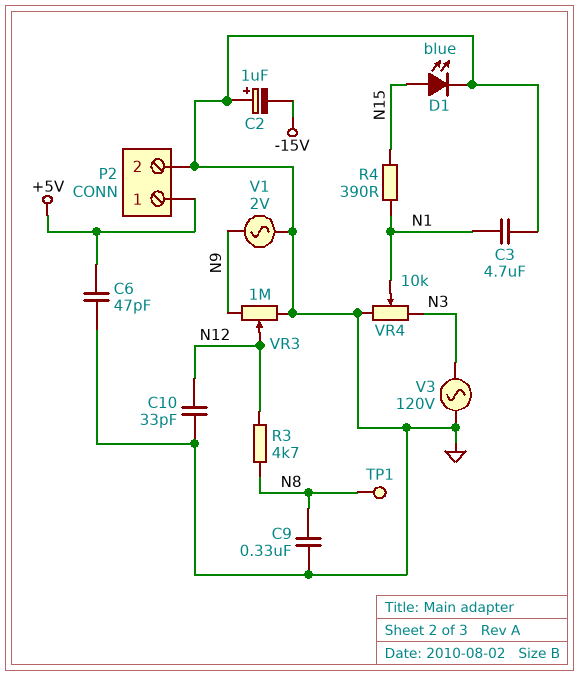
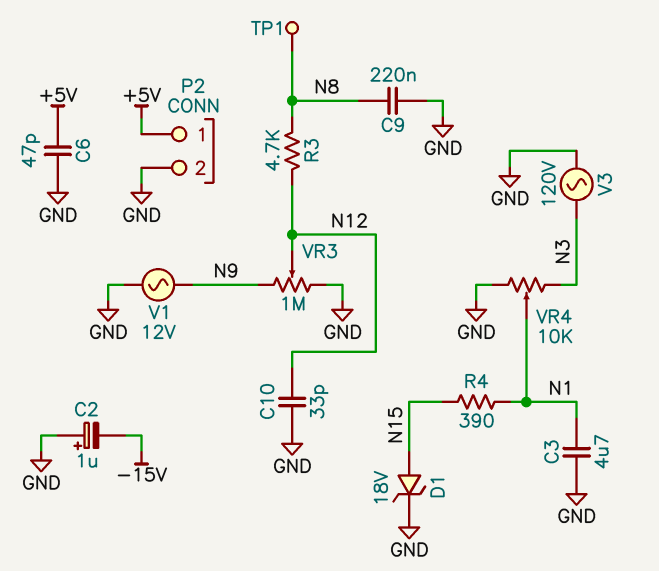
C9: 330nF (GND, N8) -> 220nF (GND, N8)
D1: LED blue (A N15, K GND) -> zener 18V (A N15, K GND)
V1: AC 2V (GND, N9) -> AC 12V (GND, N9)

